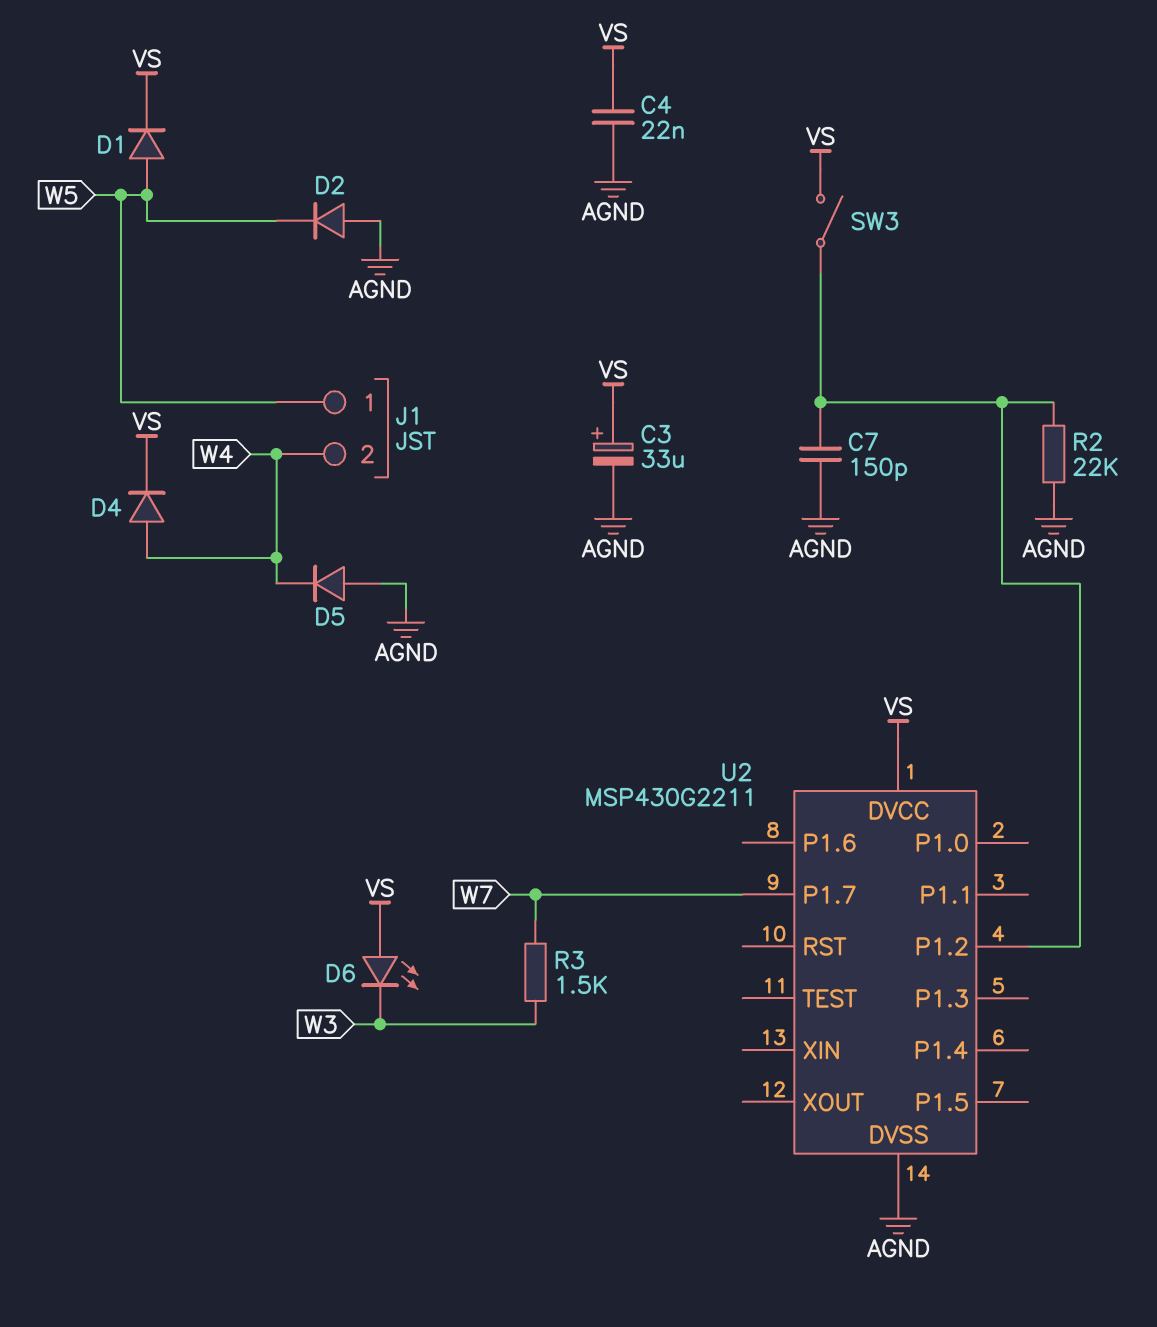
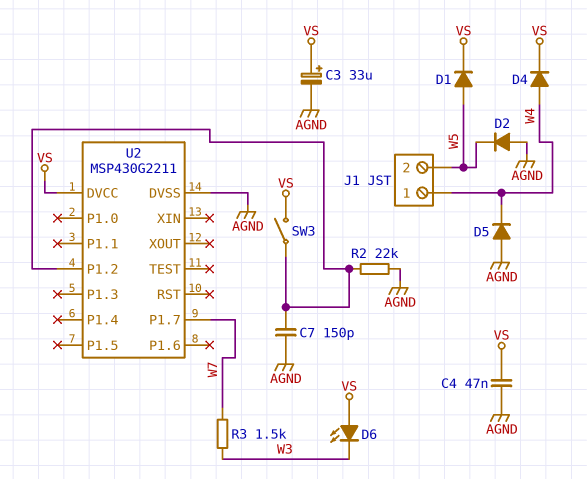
C4: 22nF (AGND, VS) -> 47nF (AGND, VS)
J1 pin 1: W5 -> W4
J1 pin 2: W4 -> W5

